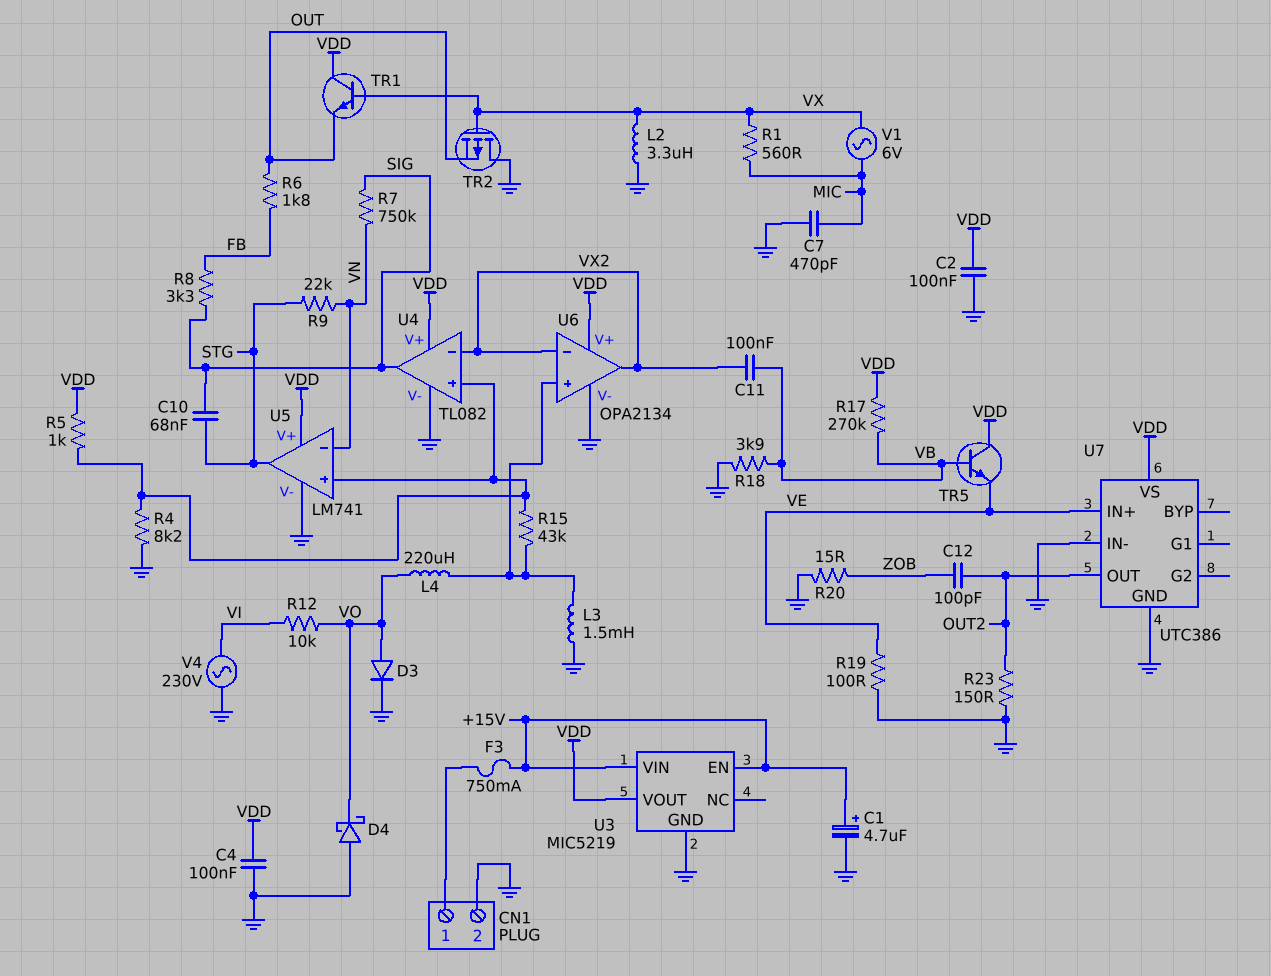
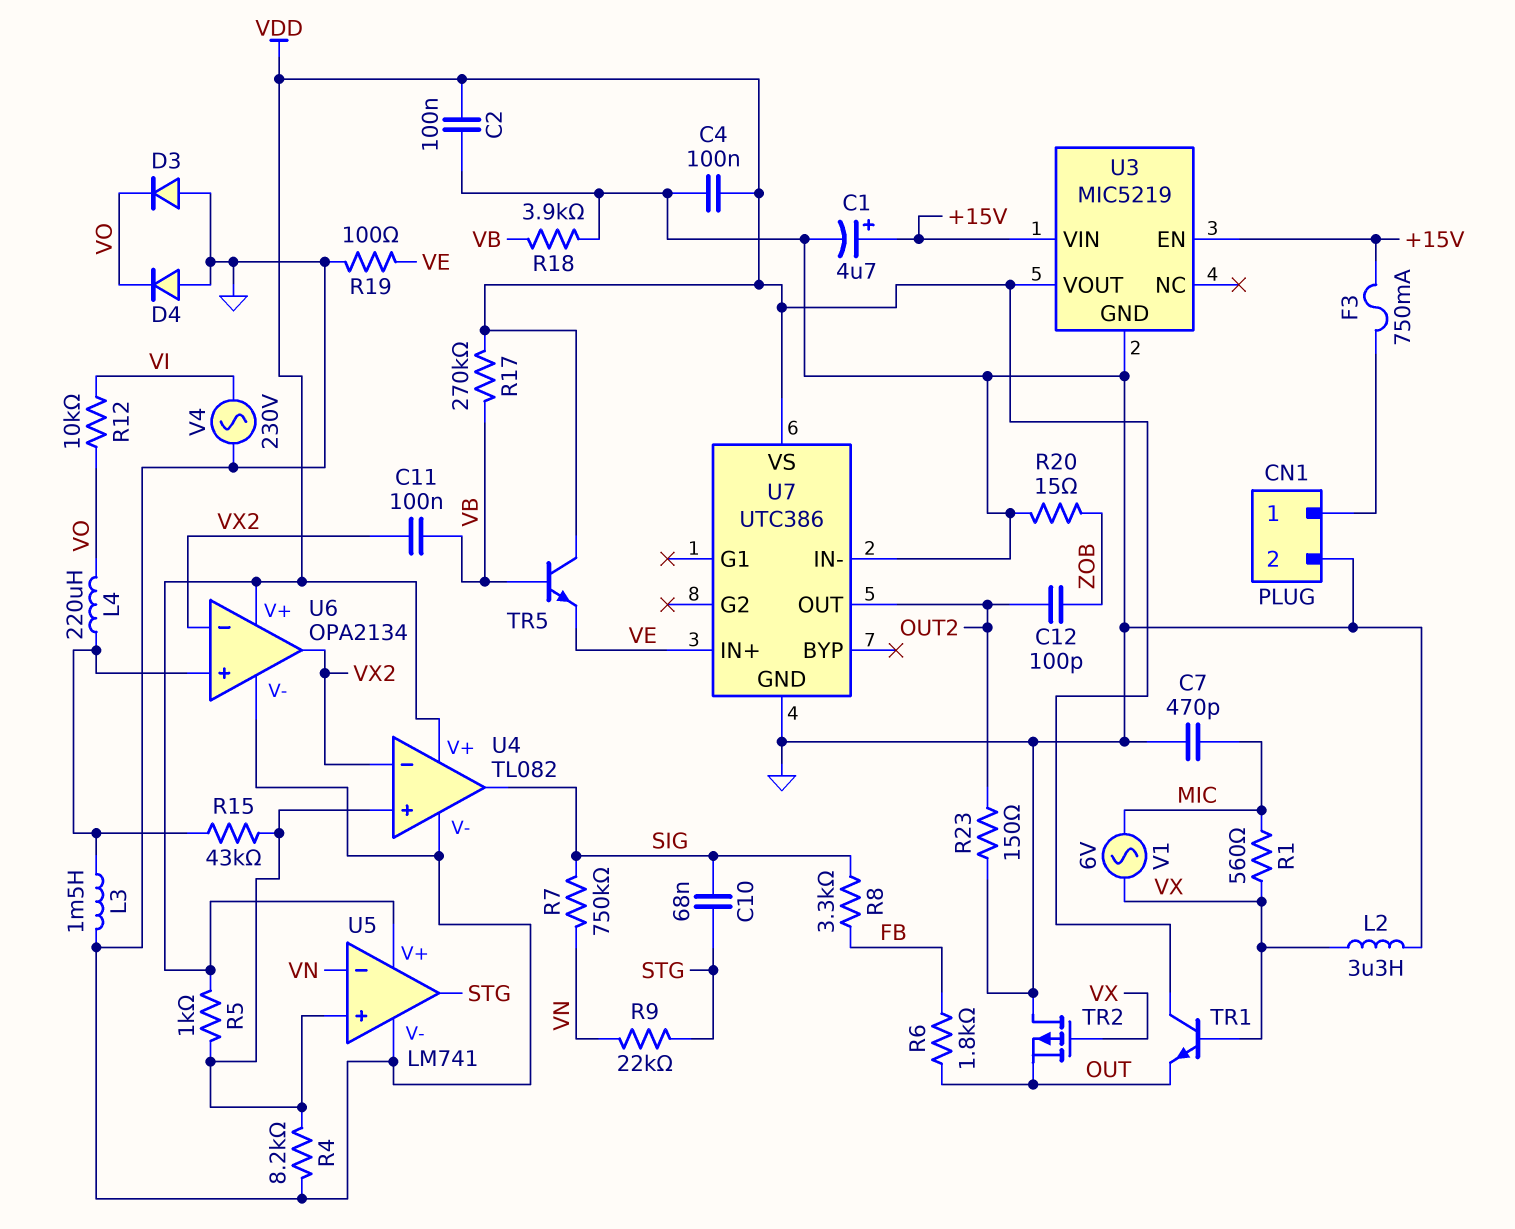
D3: diode (A VO, K GND) -> diode (A GND, K VO)
D4: schottky (A GND, K VO) -> diode (A GND, K VO)

